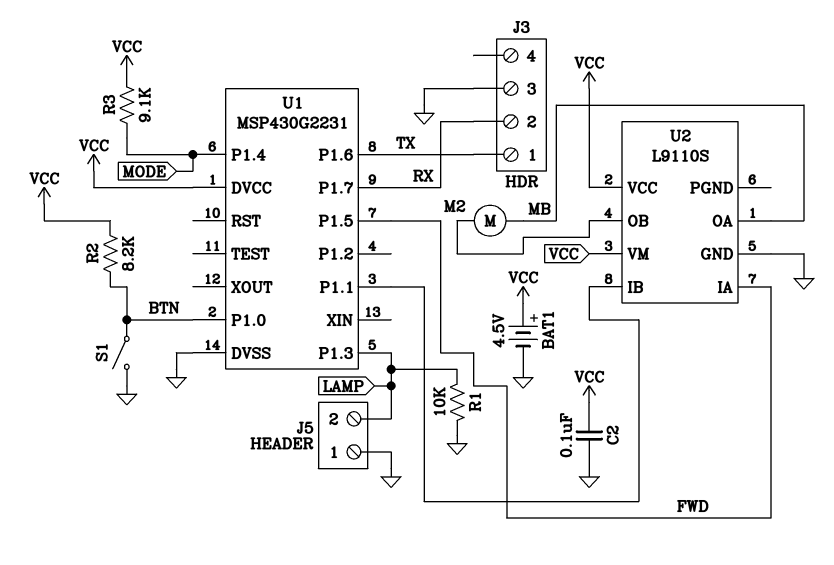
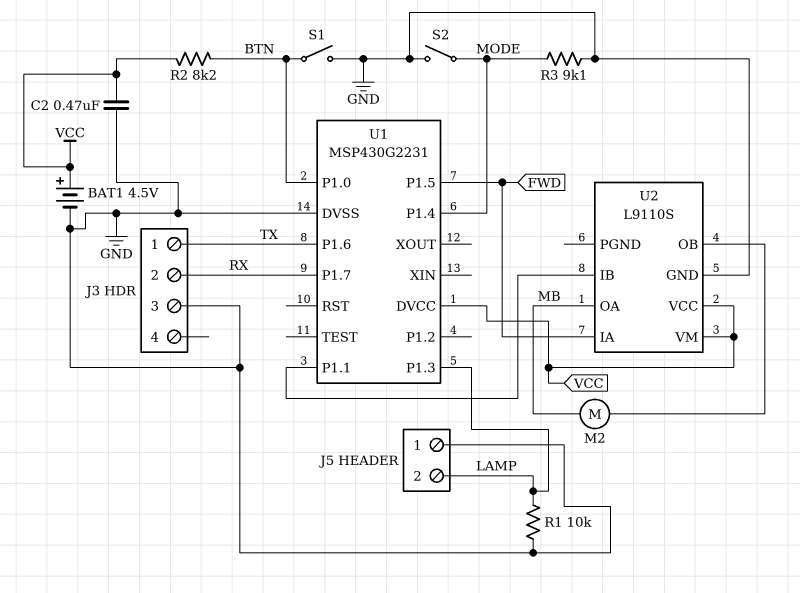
C2: 100nF (GND, VCC) -> 470nF (GND, VCC)
R3: 9.1k (MODE, VCC) -> 9.1k (GND, MODE)
S2: none -> switch (GND, MODE)

